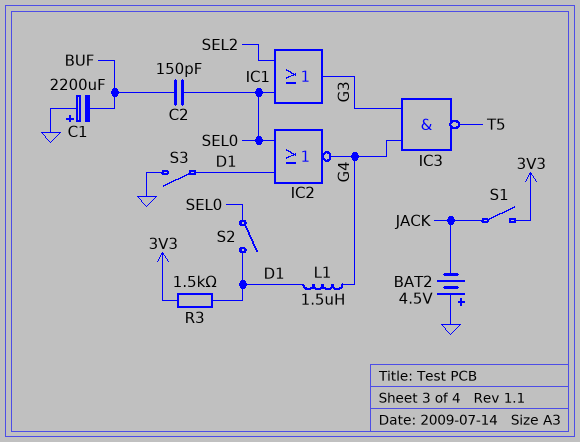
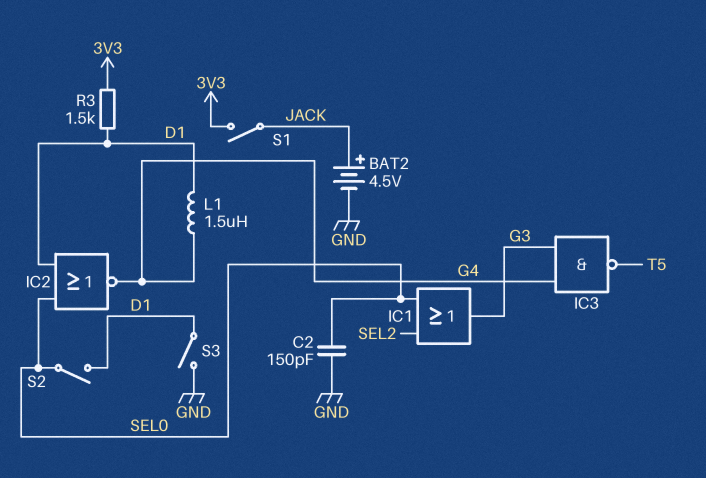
BAT2: 4.5V (plus GND, minus JACK) -> 4.5V (plus JACK, minus GND)
C1: 2200uF (plus GND, minus BUF) -> none
C2: 150pF (BUF, SEL0) -> 150pF (GND, SEL0)

